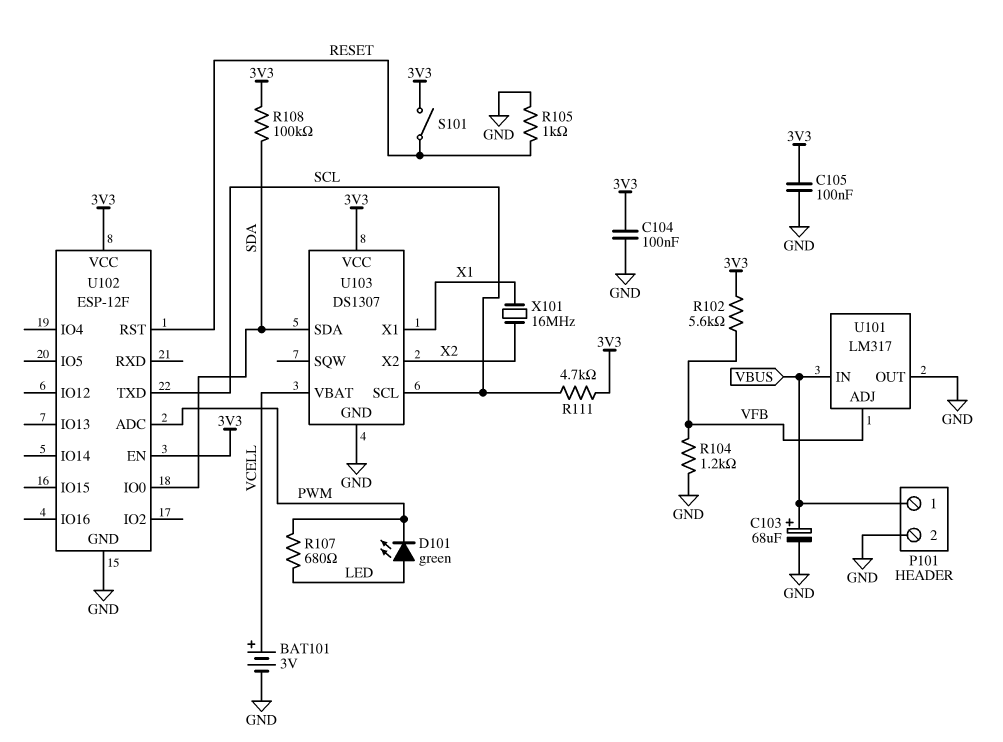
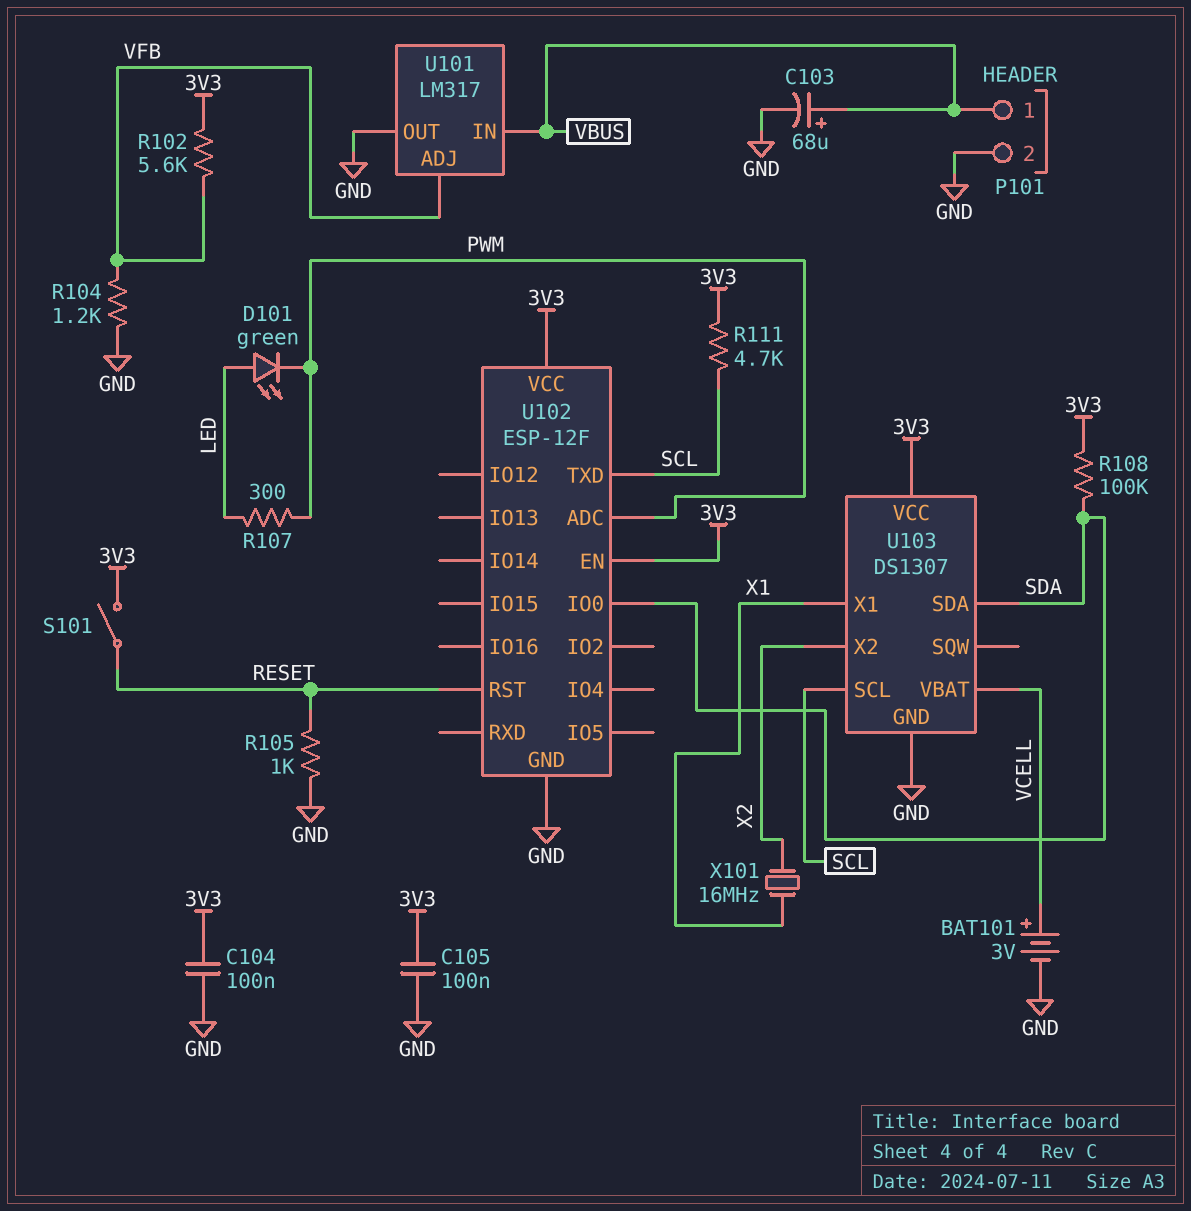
R107: 680 (LED, PWM) -> 300 (LED, PWM)

